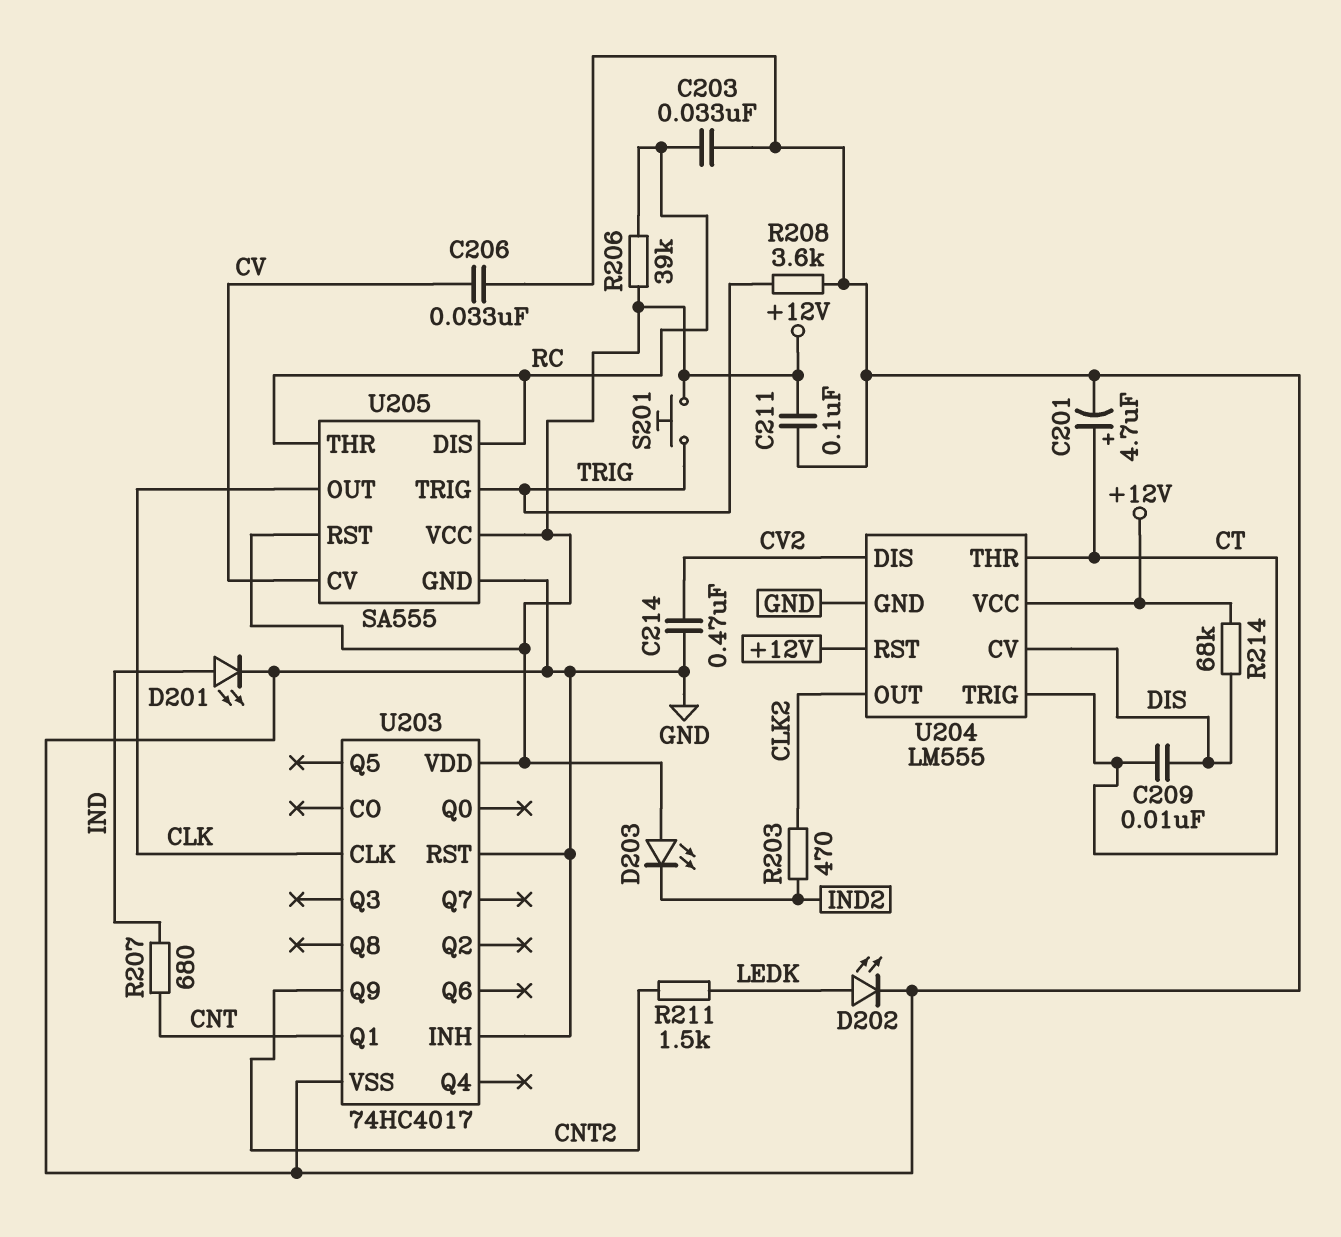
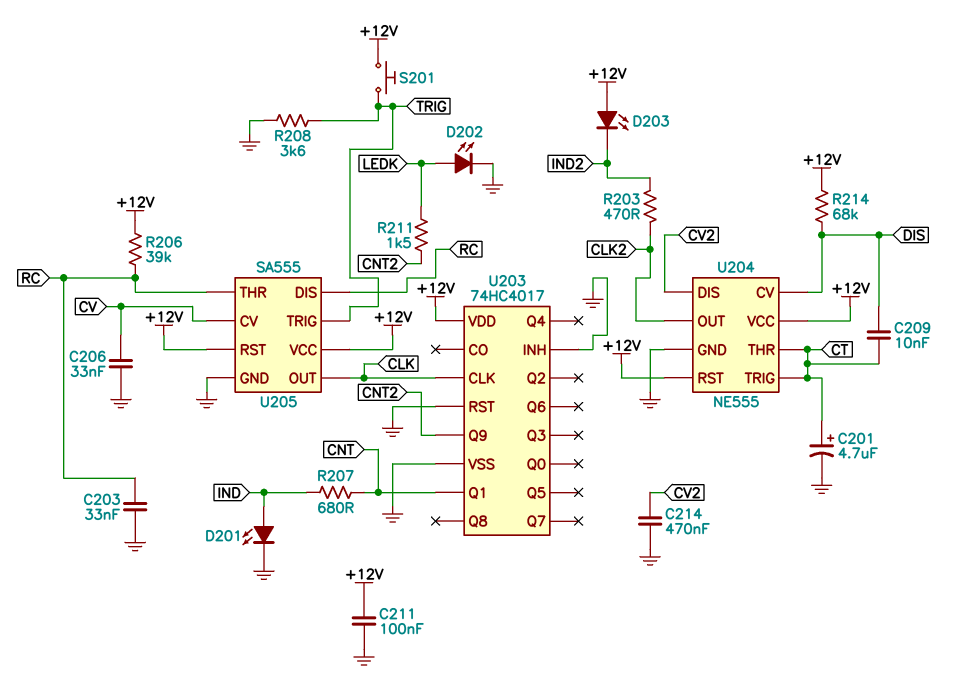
U204: LM555 -> NE555

